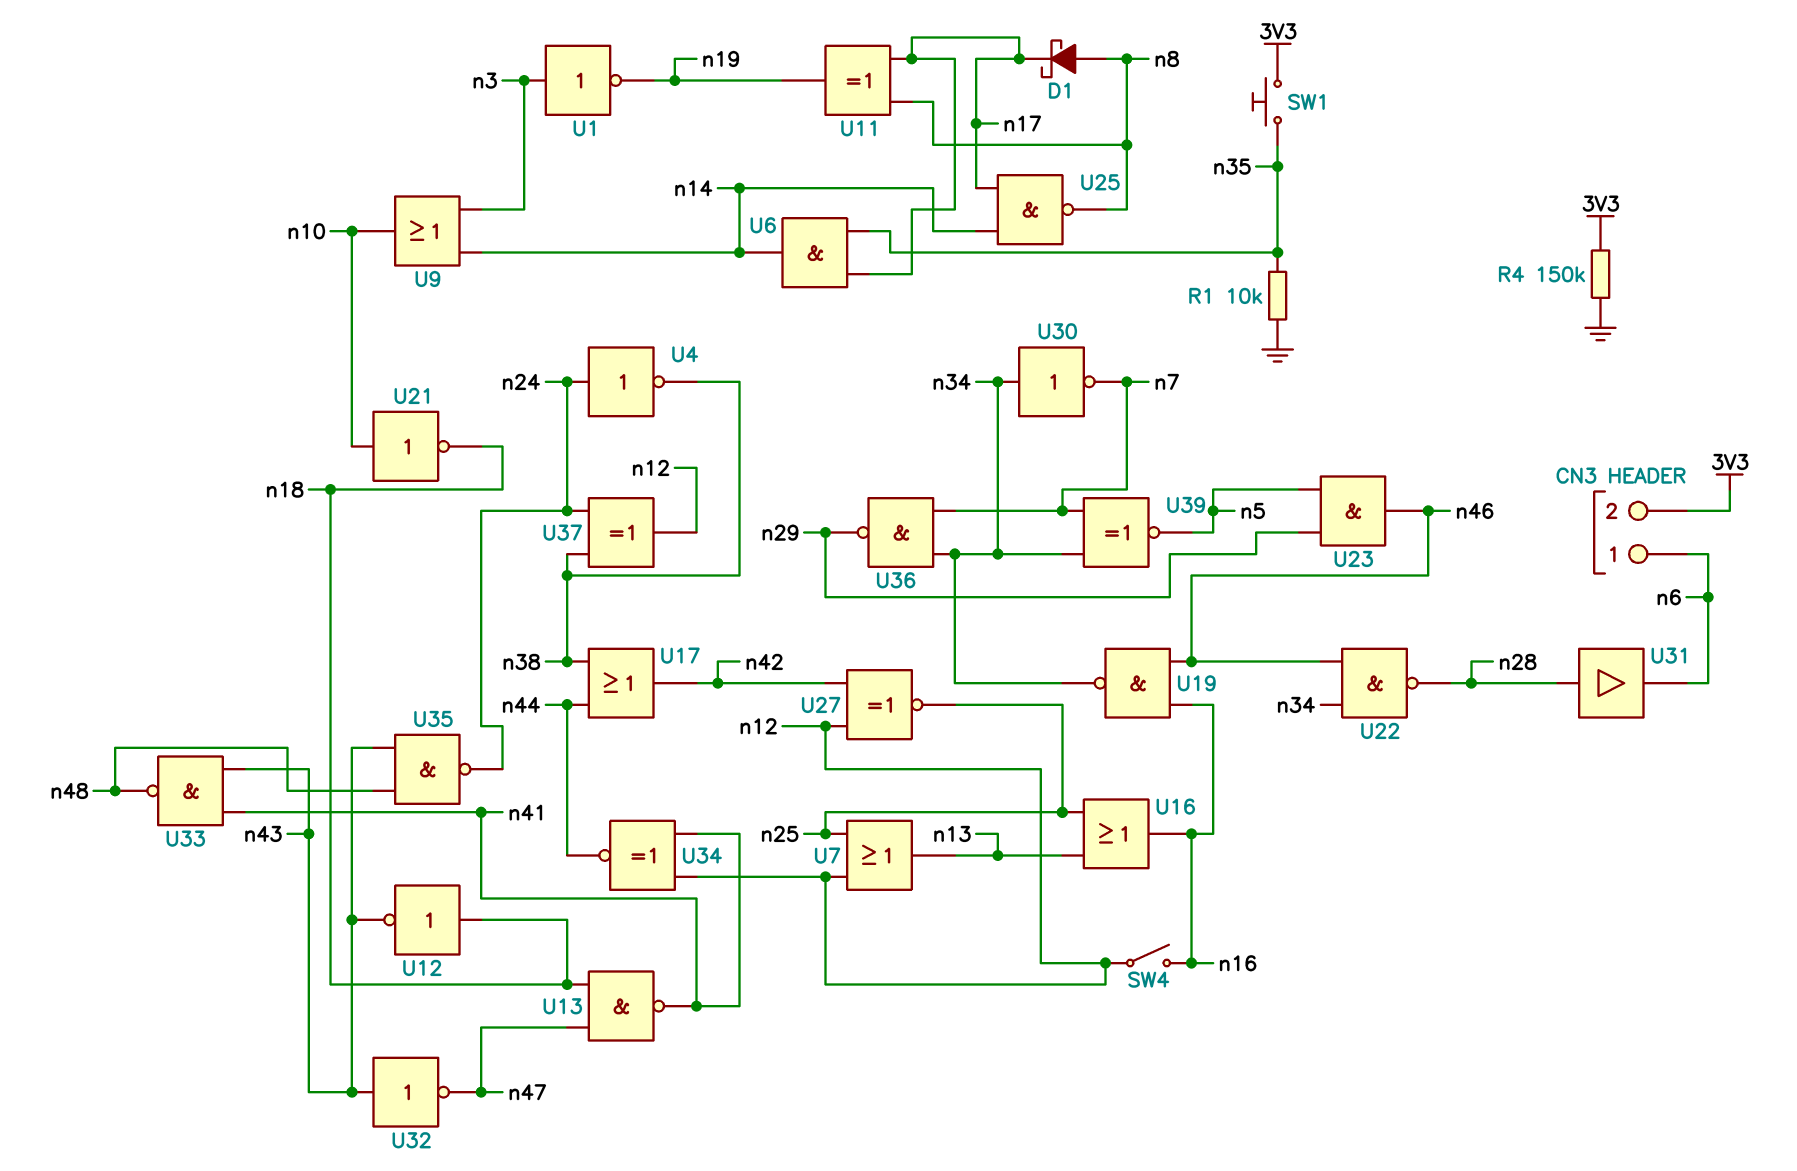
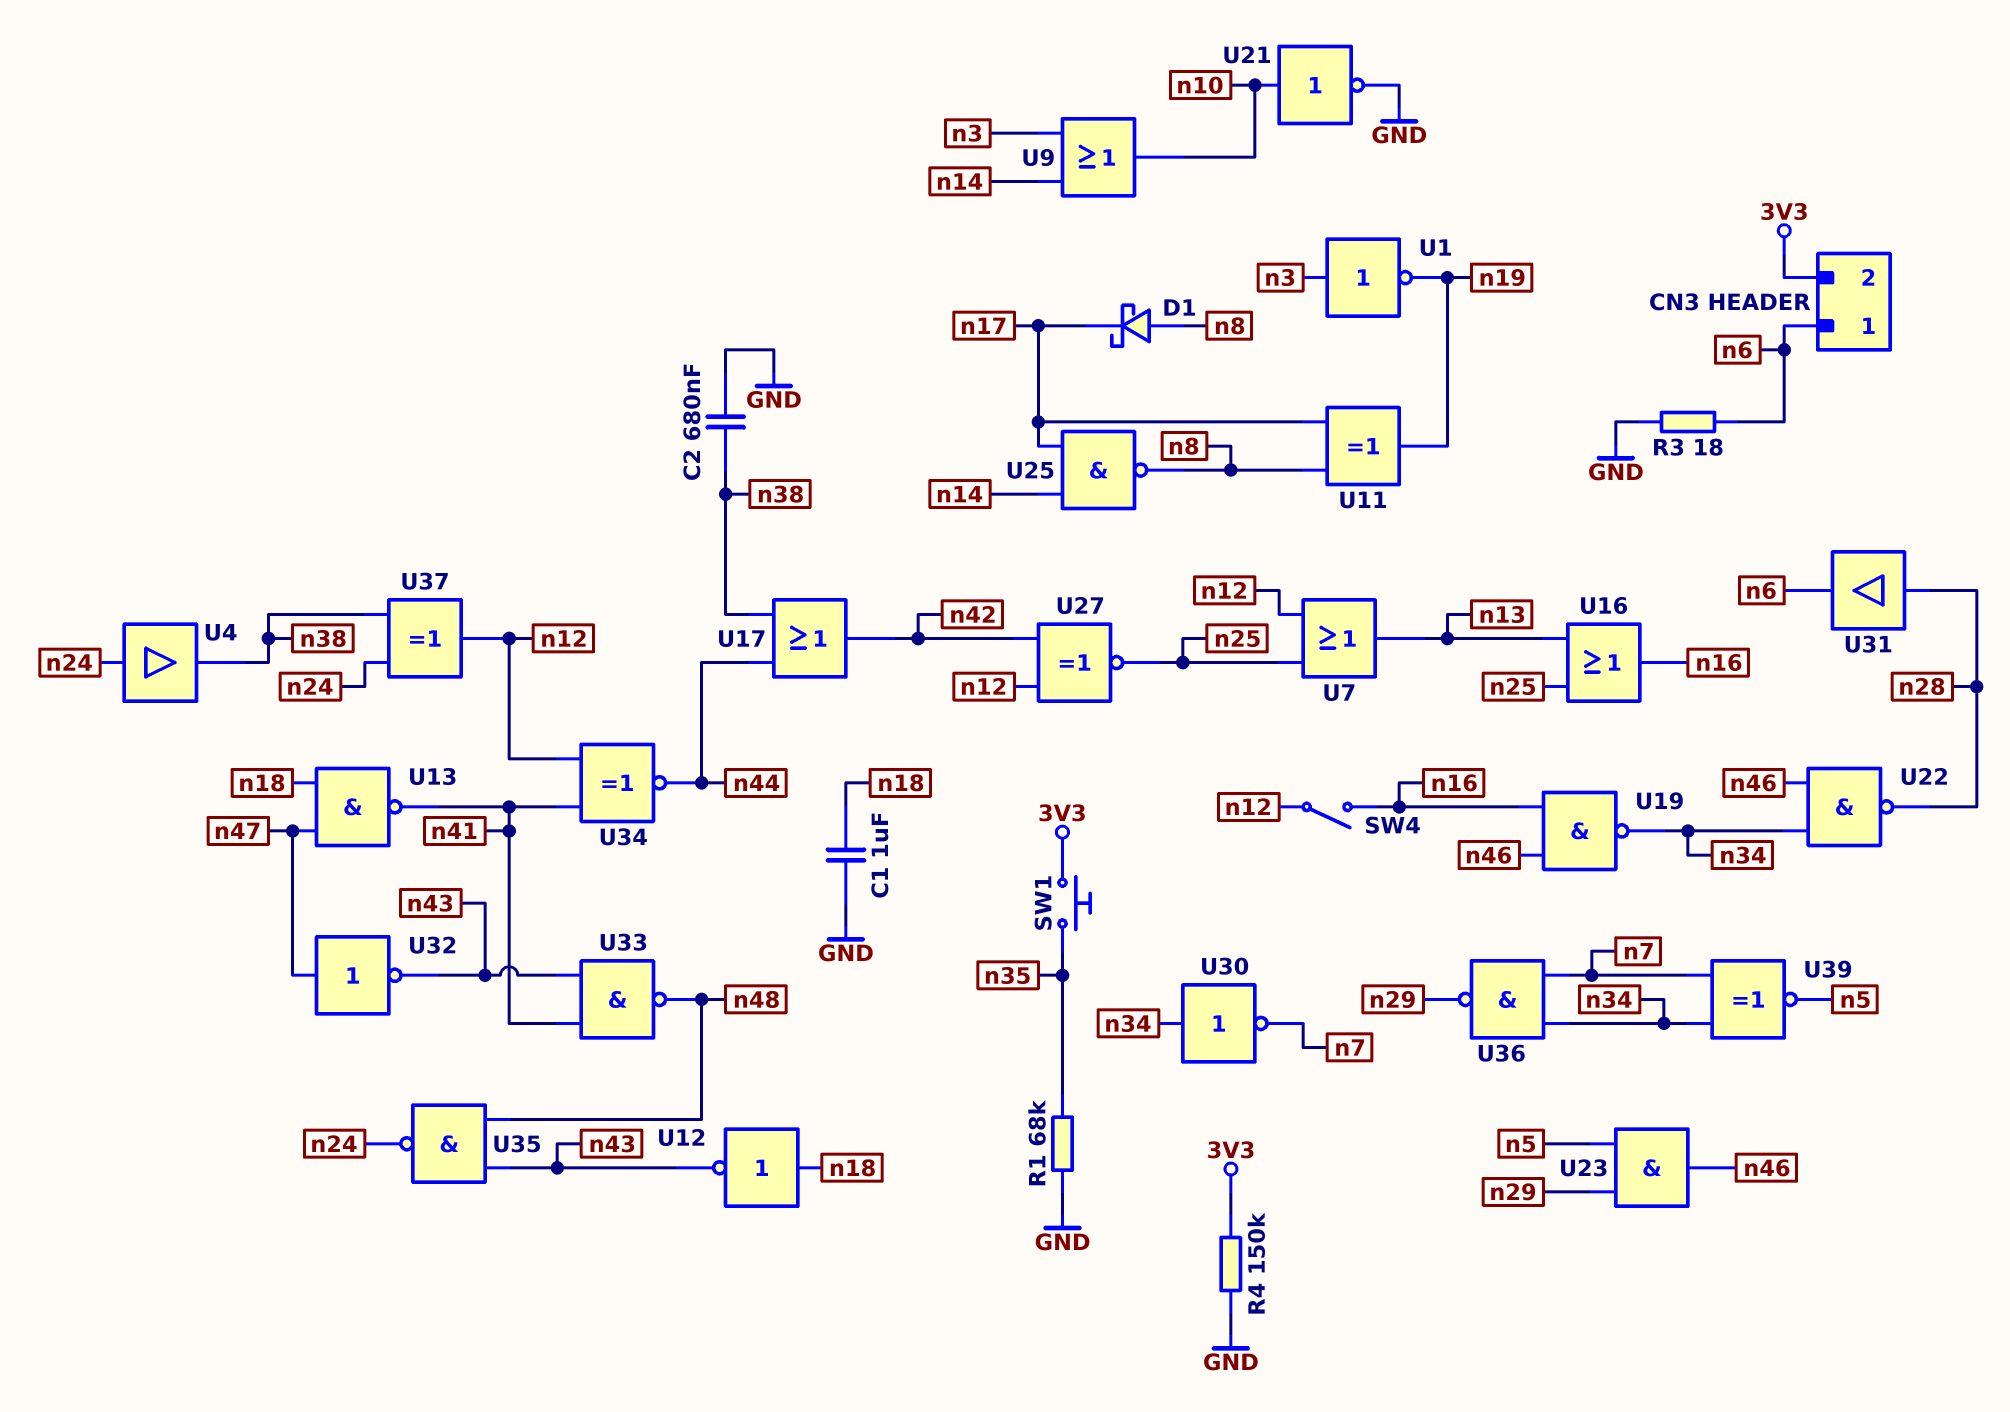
C1: none -> 1uF (GND, n18)
C2: none -> 680nF (GND, n38)
R1: 10k (GND, n35) -> 68k (GND, n35)
R3: none -> 18 (GND, n6)
U4: NOT (in n24, out n38) -> buffer (in n24, out n38)
U6: AND (in n17, in n35, out n14) -> none
U21: NOT (in n10, out n18) -> NOT (in n10, out GND)
U32: NOT (in n43, out n47) -> NOT (in n47, out n43)

